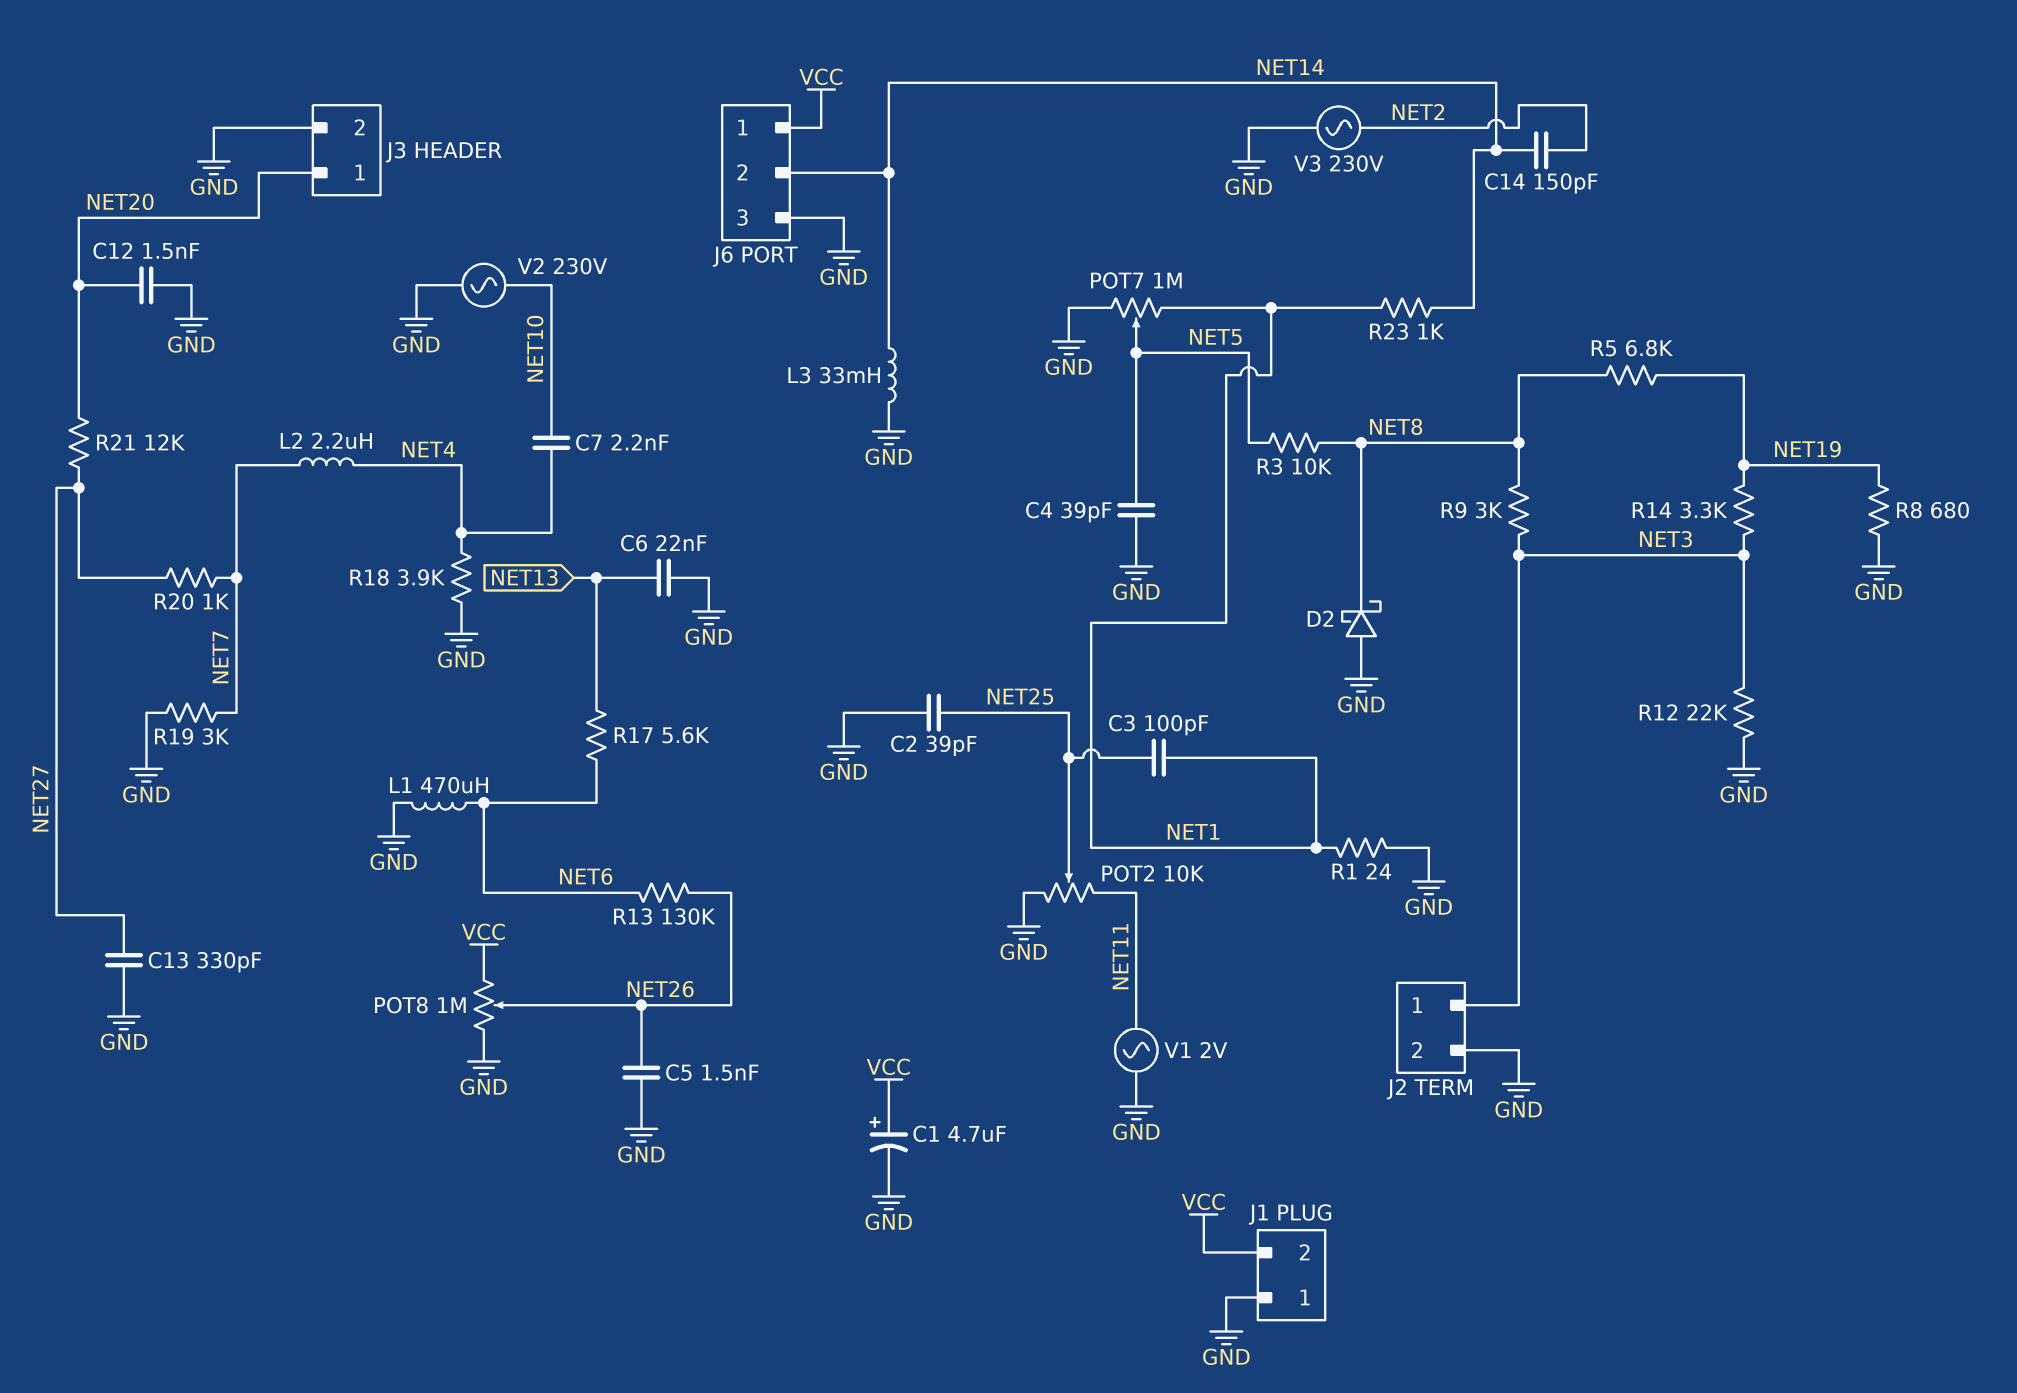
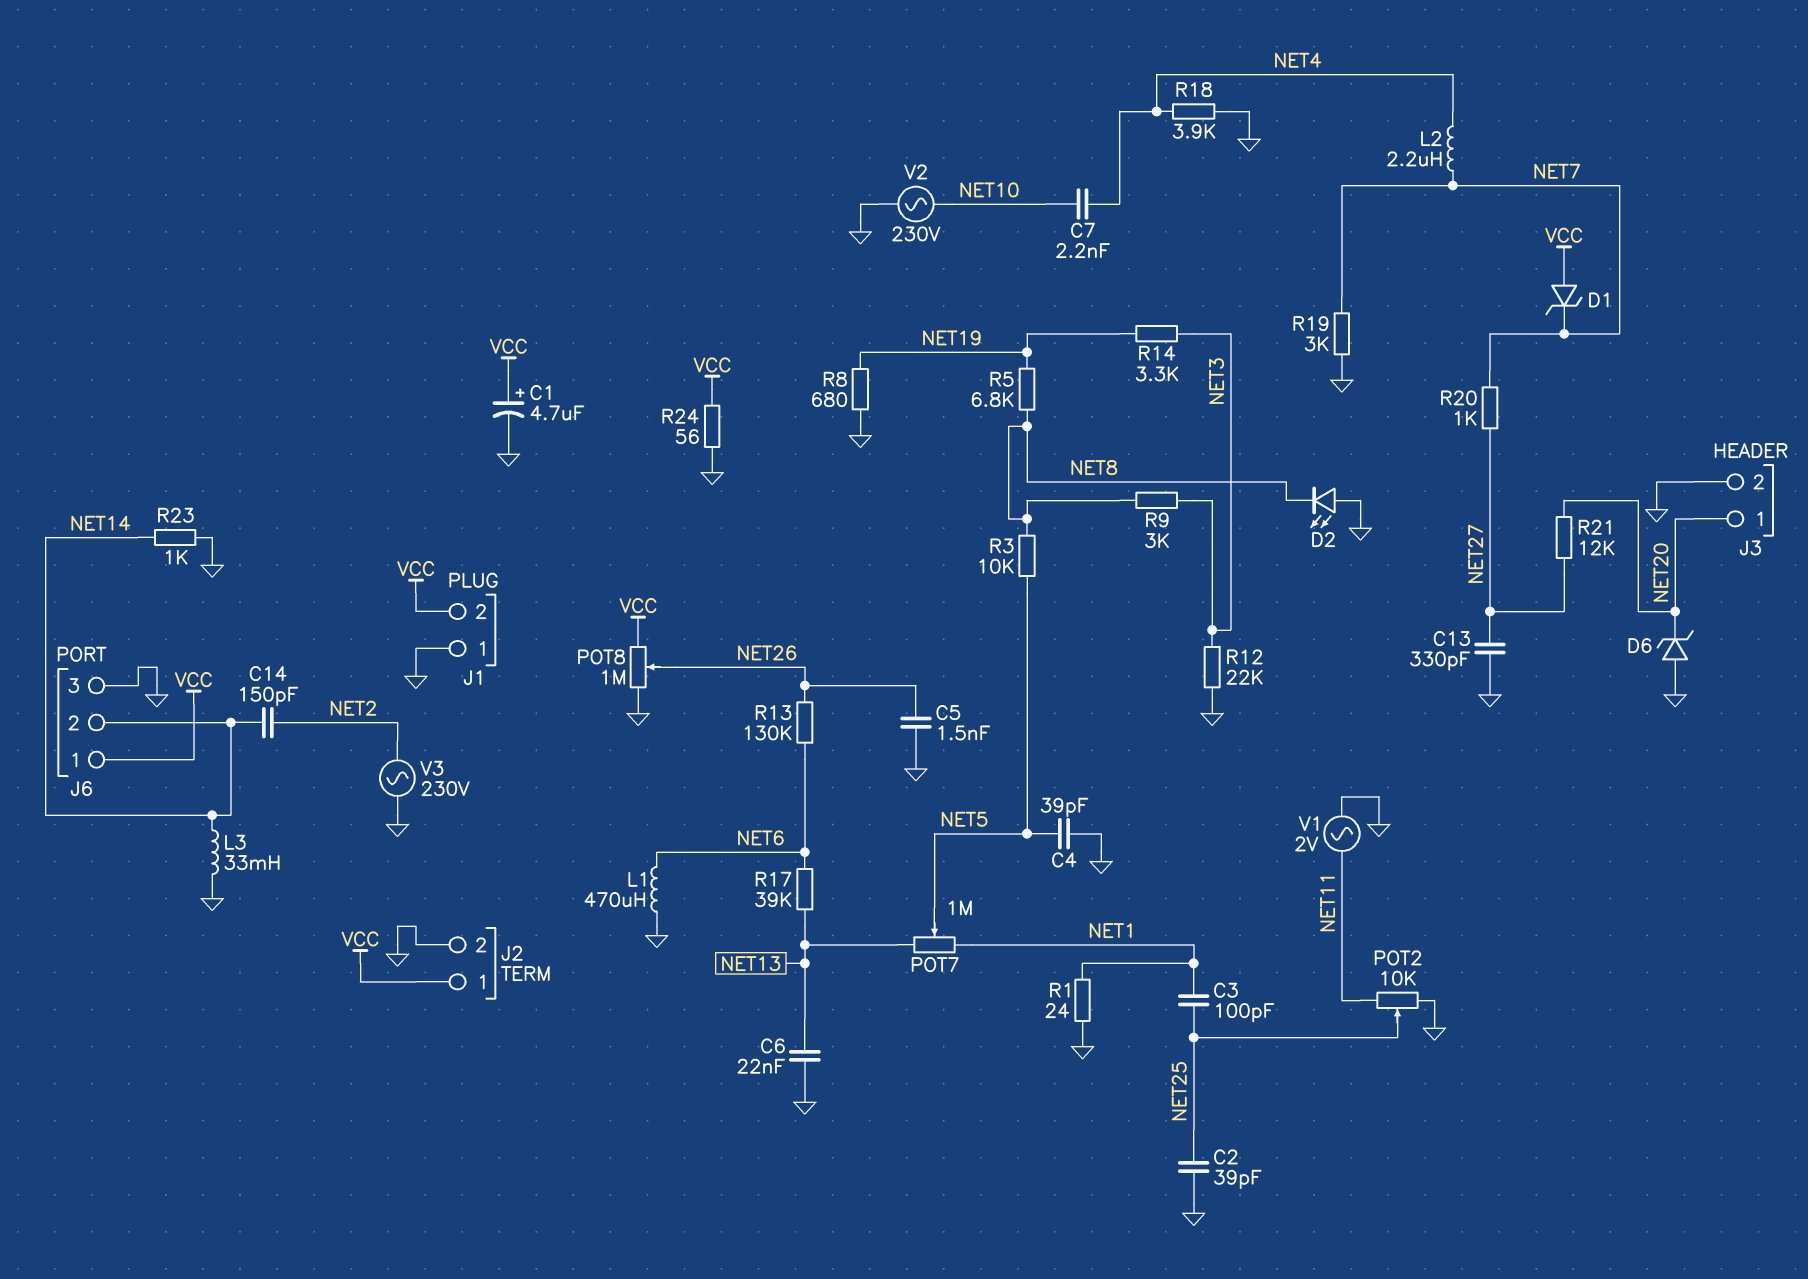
C12: 1.5nF (GND, NET20) -> none
D1: none -> zener (A VCC, K NET7)
D2: schottky (A GND, K NET8) -> LED (A GND, K NET8)
D6: none -> zener (A GND, K NET20)
J2 pin 1: NET3 -> VCC
POT7: 1M (GND, NET1, wiper NET5) -> 1M (NET1, NET13, wiper NET5)
R17: 5.6k (NET6, NET13) -> 39k (NET6, NET13)
R23: 1k (NET1, NET14) -> 1k (GND, NET14)
R24: none -> 56 (GND, VCC)

